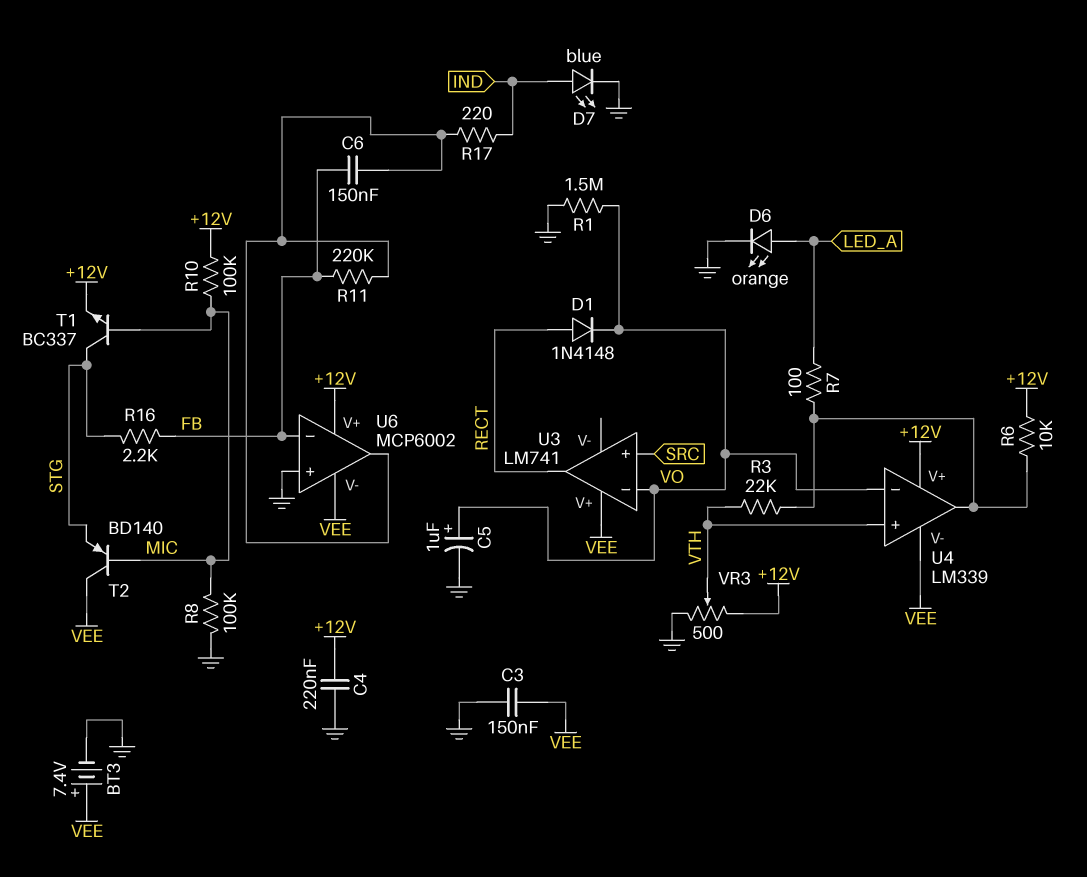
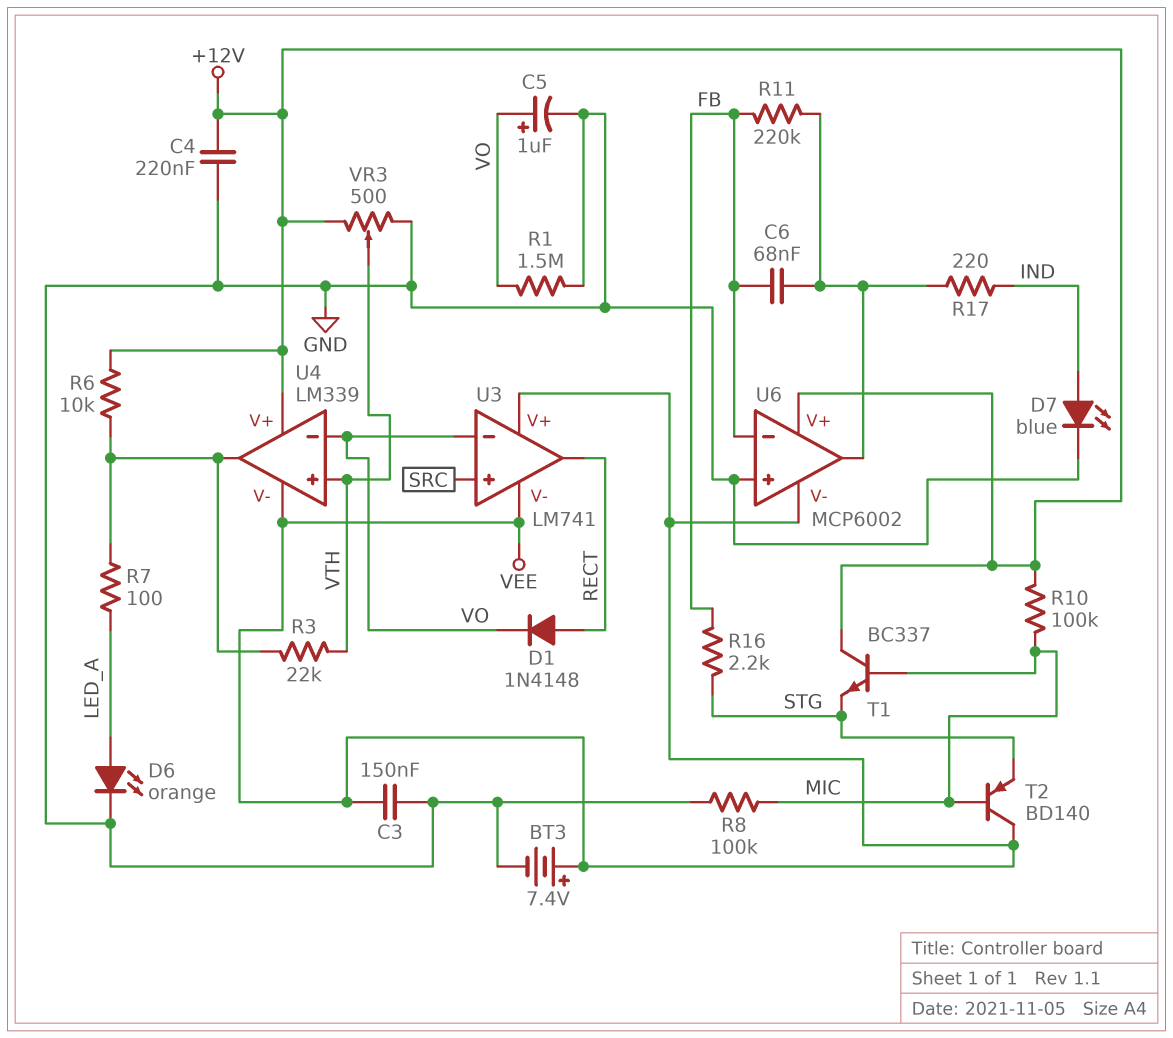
C6: 150nF (FB, U6/out) -> 68nF (FB, U6/out)
T1: NPN BC337 (B MIC, C STG, E +12V) -> NPN BC337 (B MIC, C +12V, E STG)
U3 pin V-: none -> VEE

